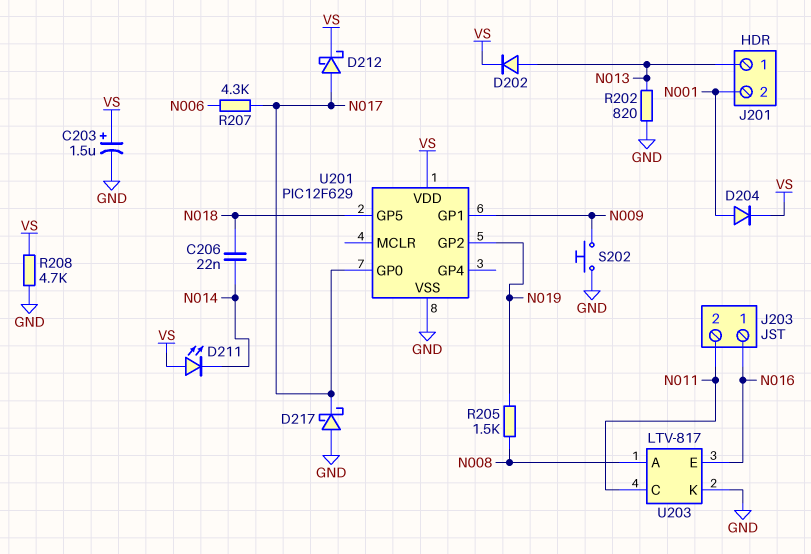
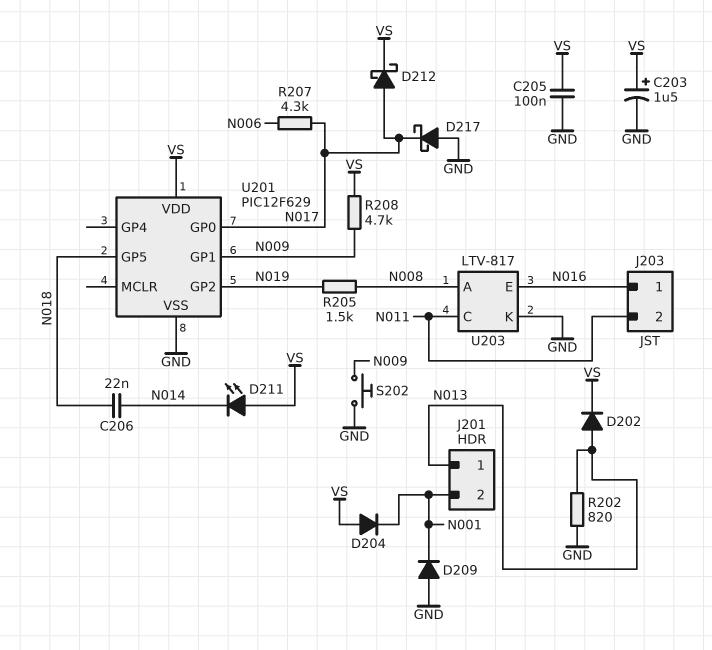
C205: none -> 100nF (GND, VS)
D204: diode (A N001, K VS) -> diode (A VS, K N001)
D209: none -> diode (A GND, K N001)
R208: 4.7k (GND, VS) -> 4.7k (N009, VS)

